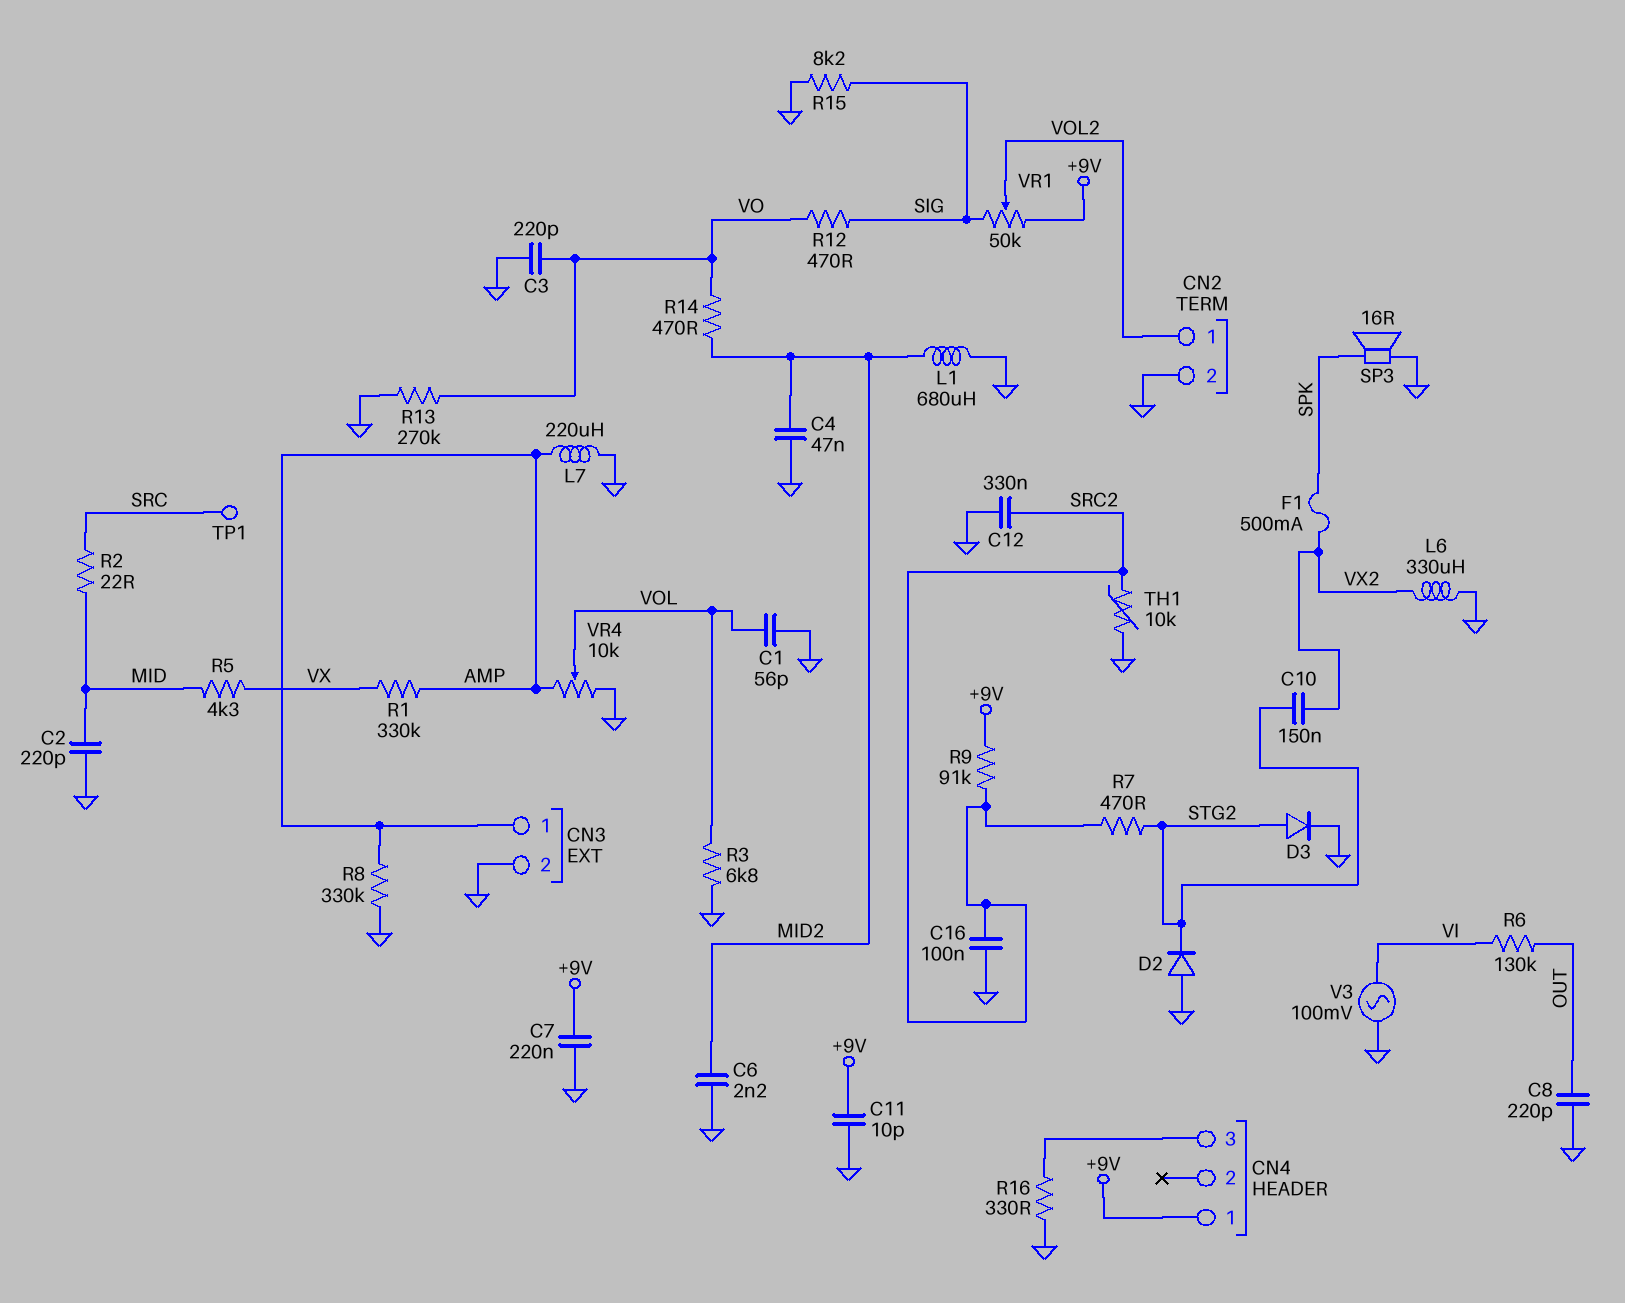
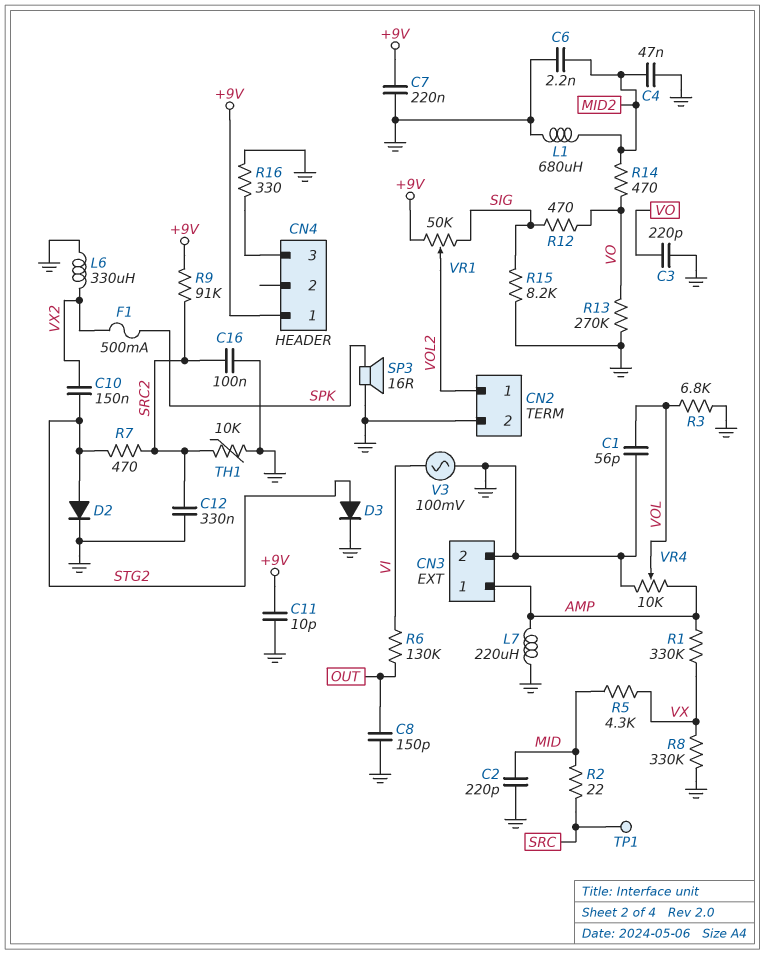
C8: 220pF (GND, OUT) -> 150pF (GND, OUT)
D2: diode (A GND, K STG2) -> diode (A STG2, K GND)
R8: 330k (AMP, GND) -> 330k (GND, VX)

